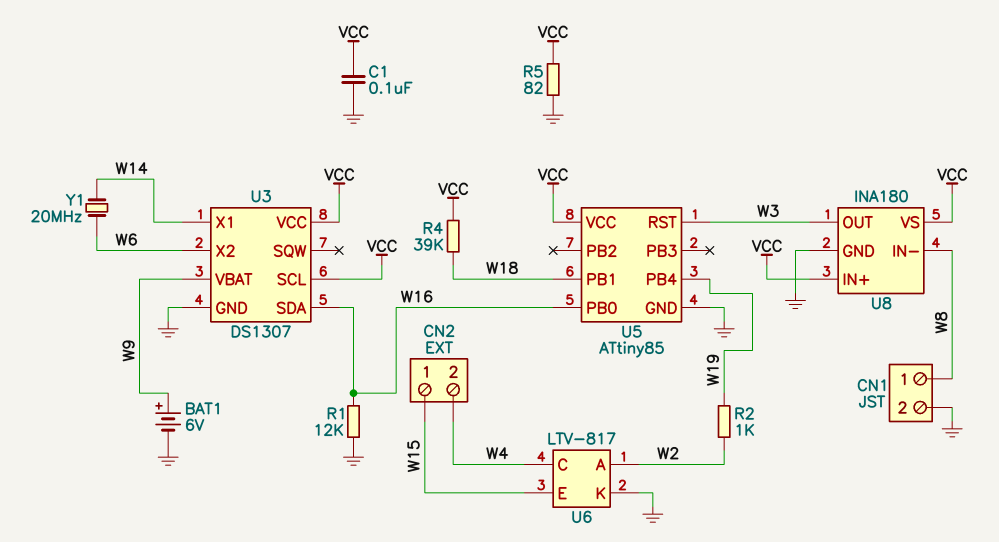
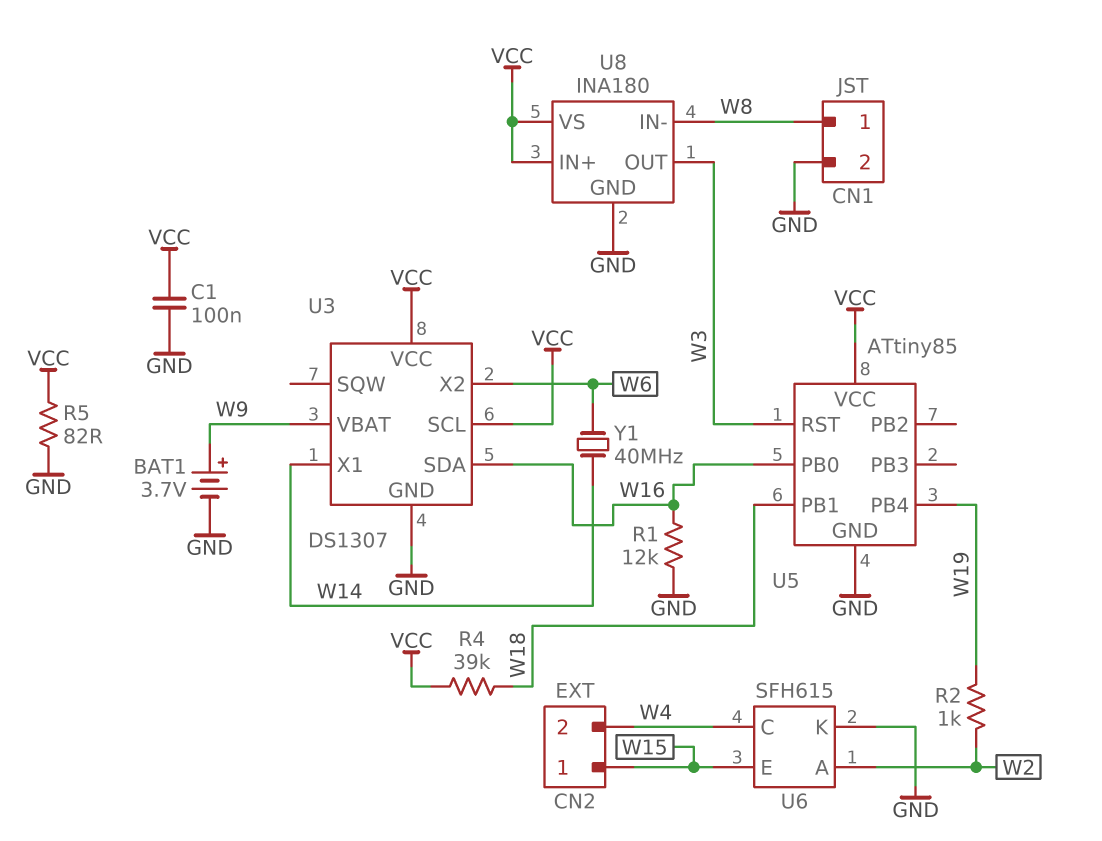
BAT1: 6V (plus W9, minus GND) -> 3.7V (plus W9, minus GND)
U6: LTV-817 -> SFH615
Y1: 20MHz (W6, W14) -> 40MHz (W6, W14)

